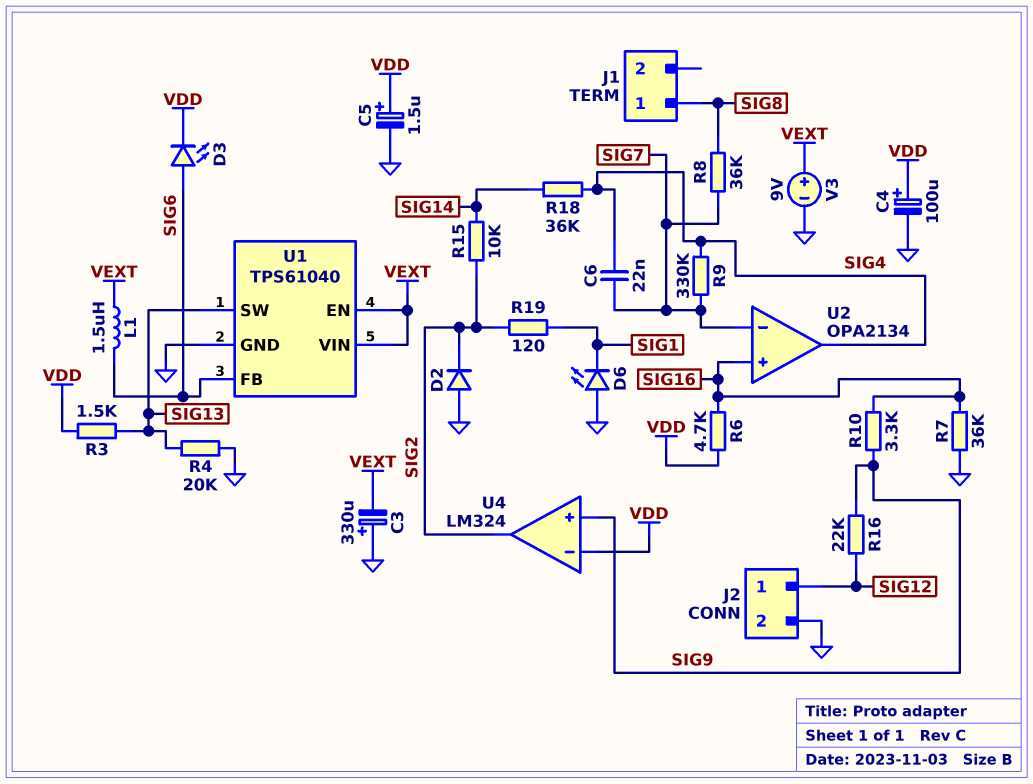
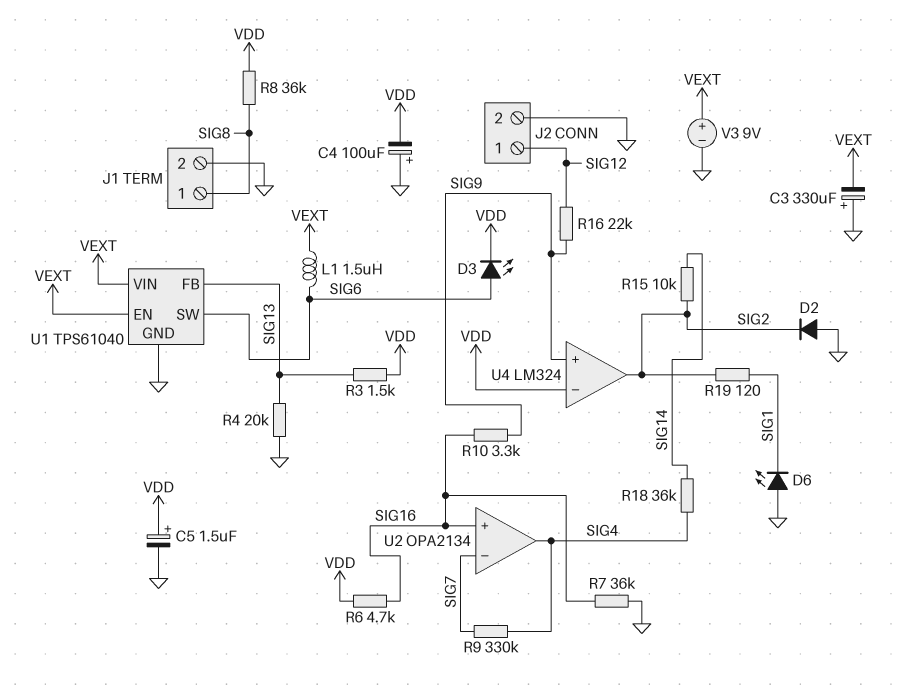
C4: 100uF (plus VDD, minus GND) -> 100uF (plus GND, minus VDD)
C6: 22nF (SIG4, SIG7) -> none
J1 pin 2: none -> GND
R8: 36k (SIG7, SIG8) -> 36k (SIG8, VDD)
U1 pin FB: SIG6 -> SIG13
U1 pin SW: SIG13 -> SIG6

